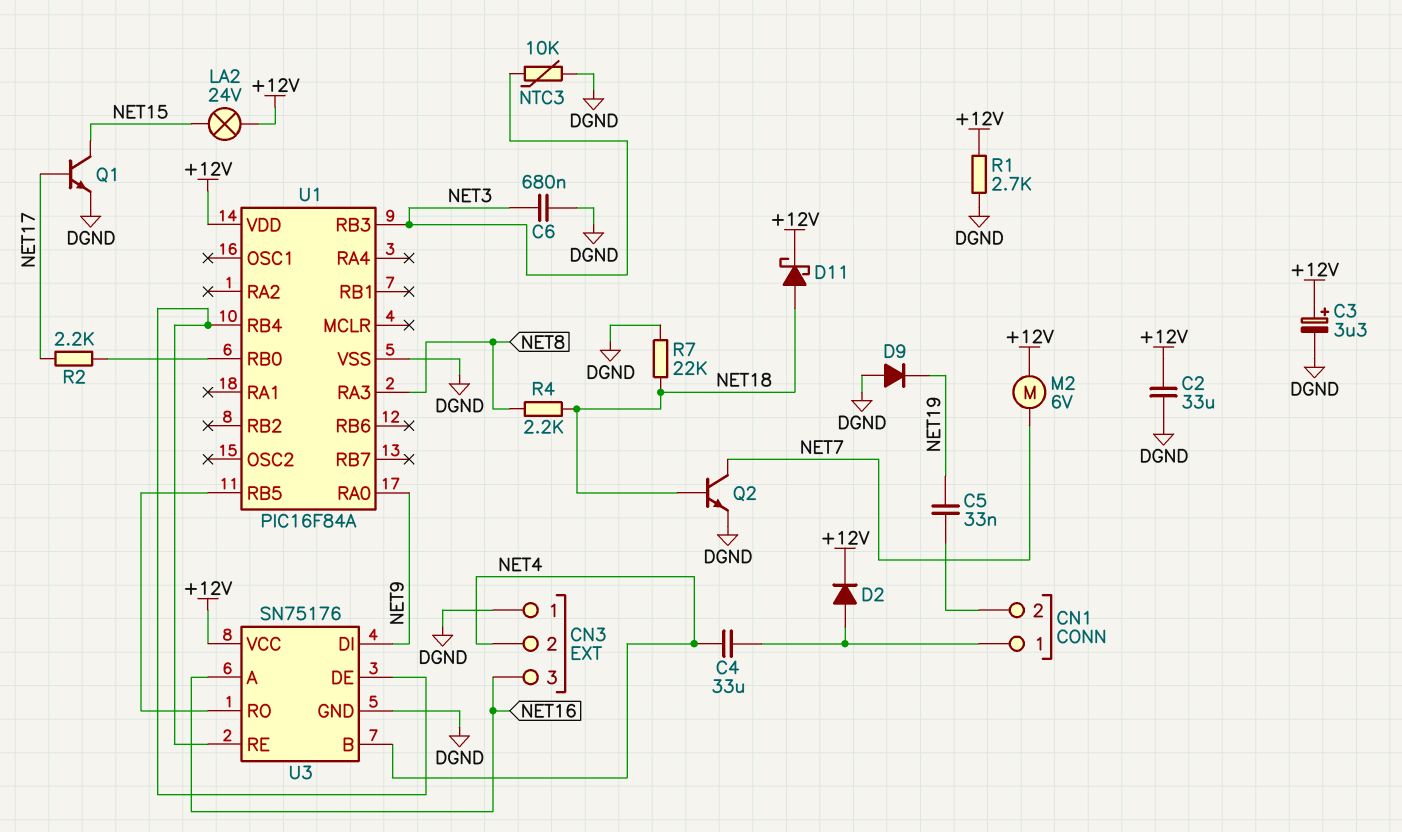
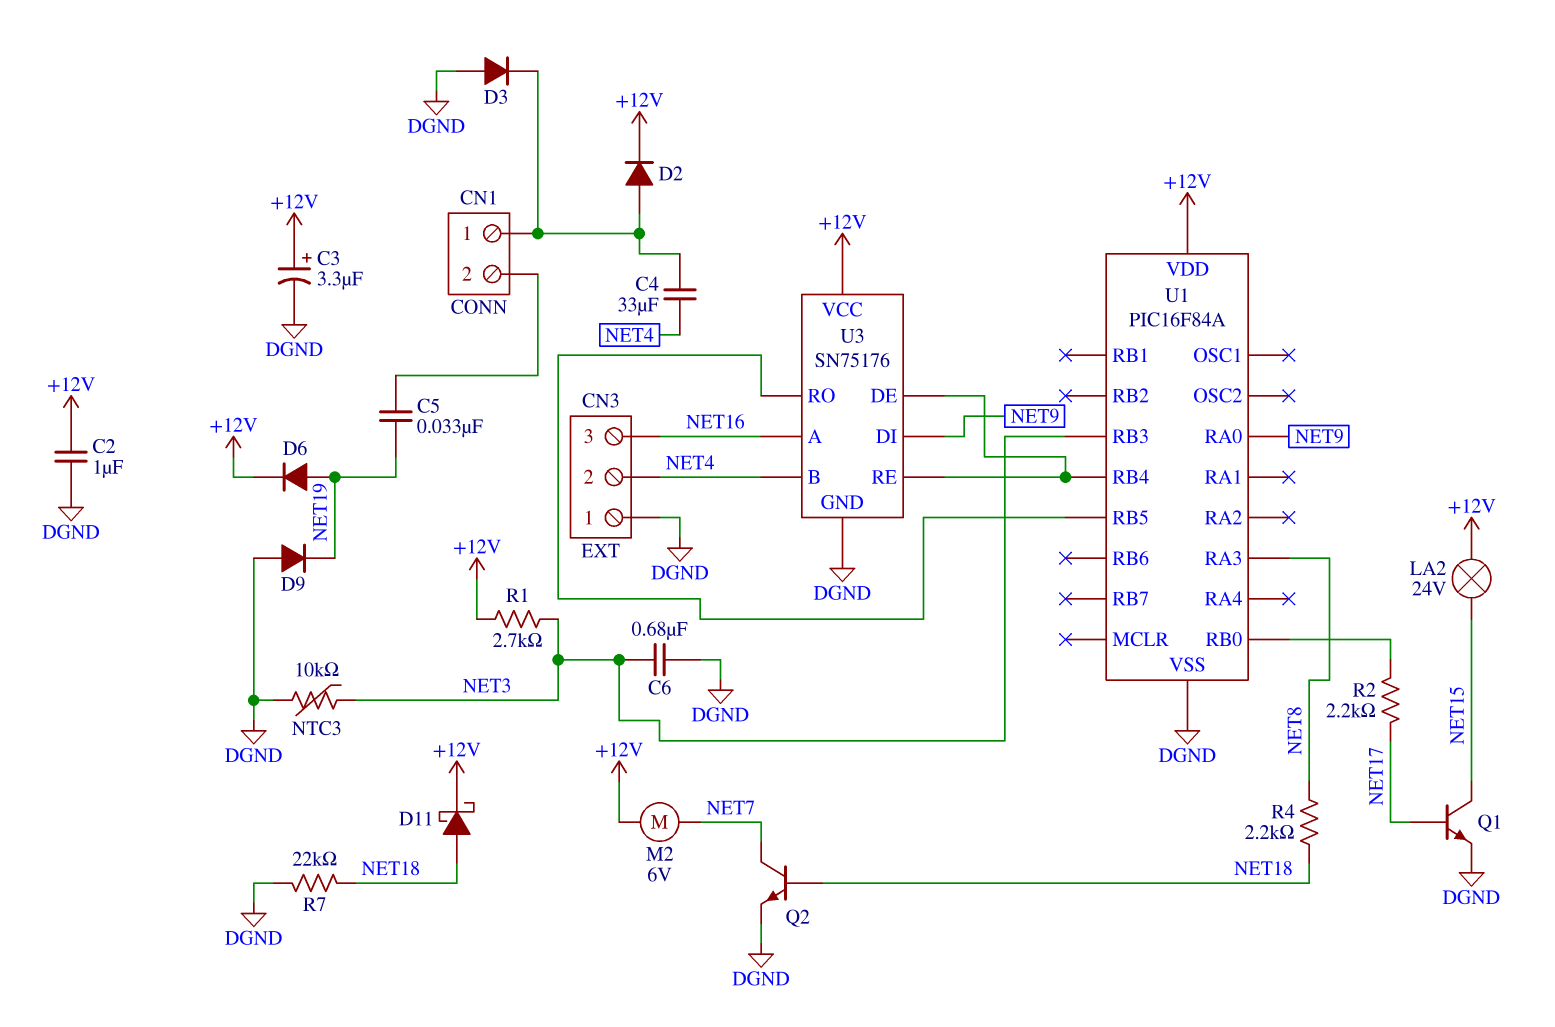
C2: 33uF (+12V, DGND) -> 1uF (+12V, DGND)
D3: none -> diode (A DGND, K CN1/1)
D6: none -> diode (A NET19, K +12V)
R1: 2.7k (+12V, DGND) -> 2.7k (+12V, NET3)

